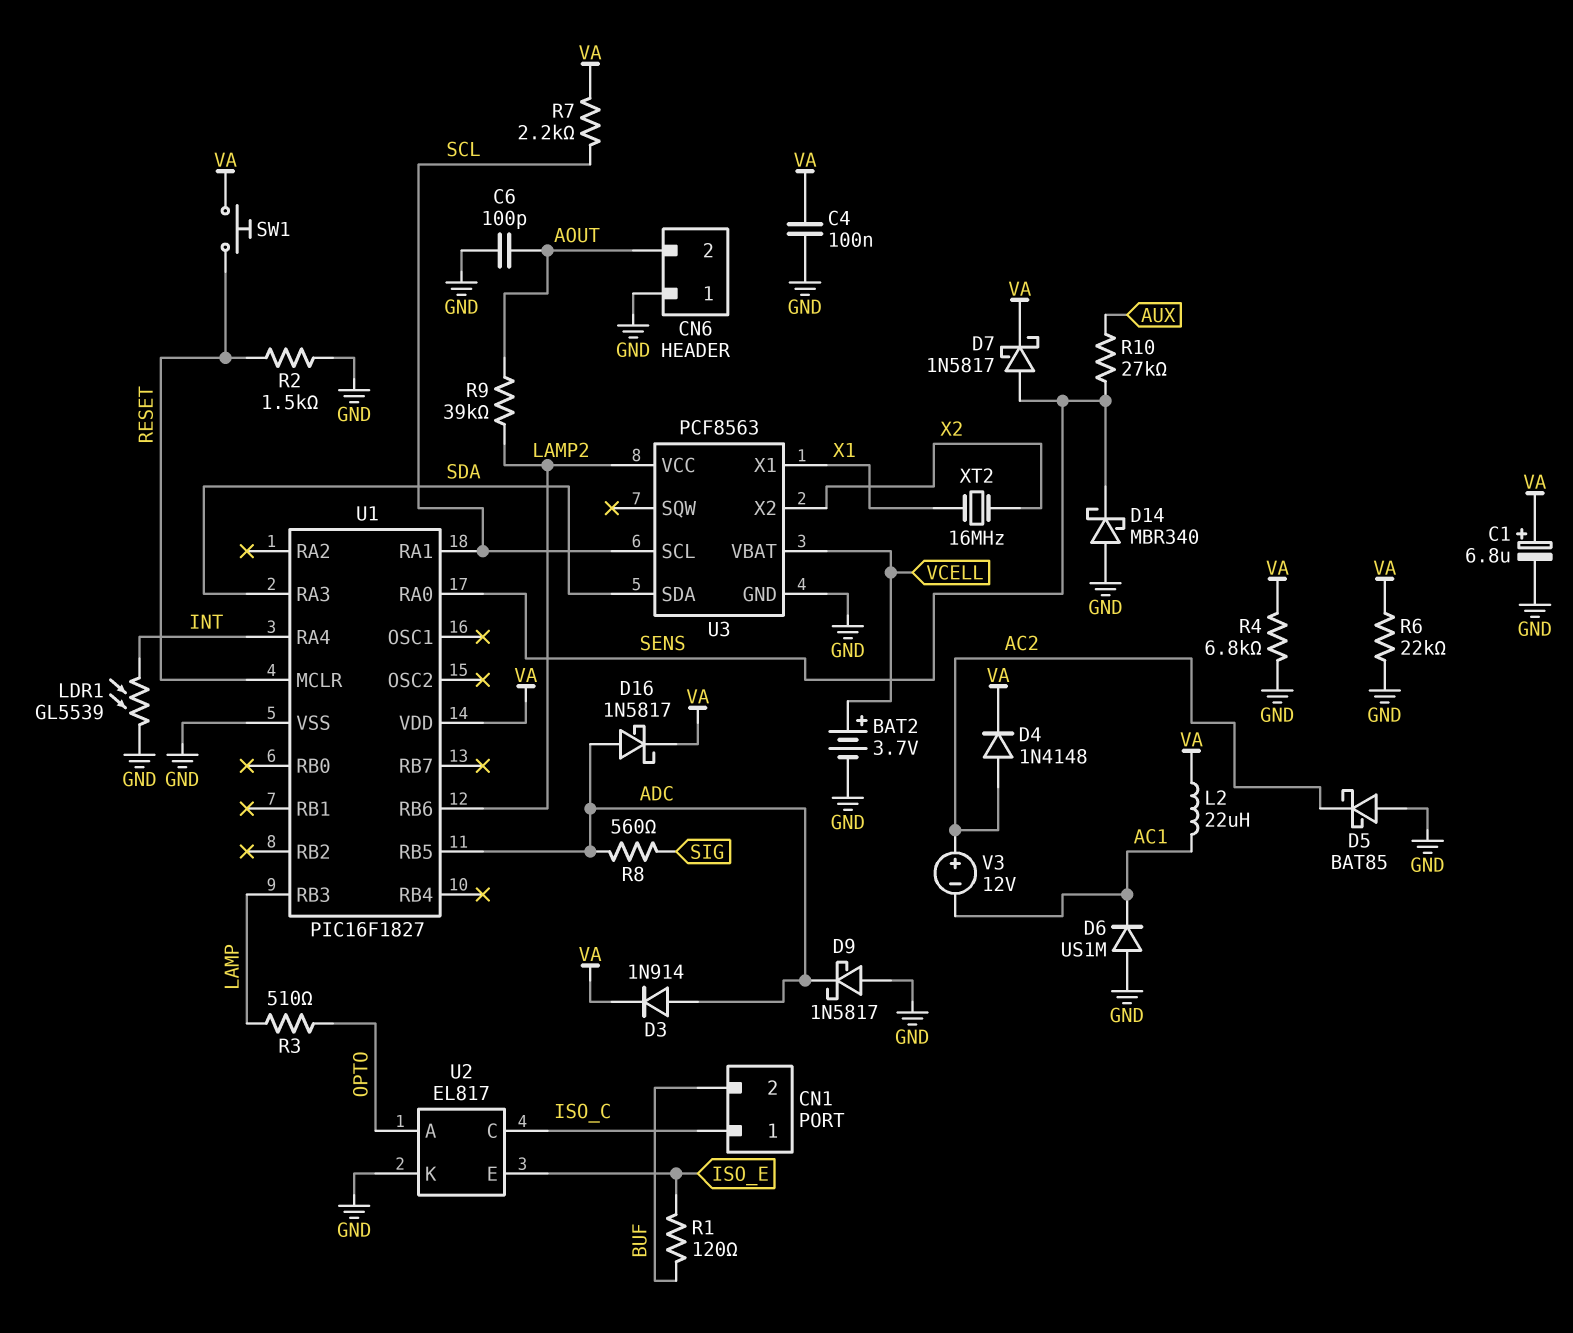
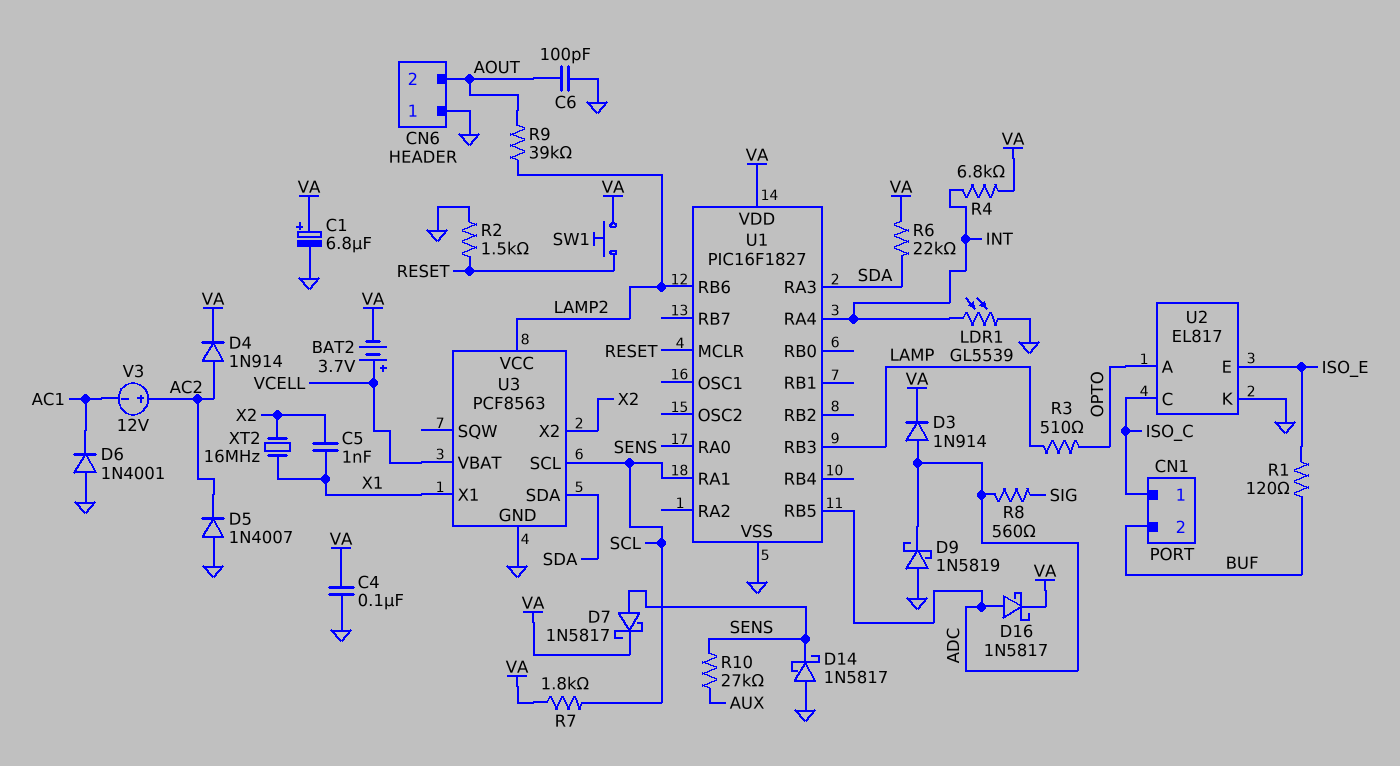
BAT2: 3.7V (plus VCELL, minus GND) -> 3.7V (plus VCELL, minus VA)
C5: none -> 1nF (X1, X2)
D4: diode 1N4148 (A AC2, K VA) -> diode 1N914 (A AC2, K VA)
D5: schottky BAT85 (A GND, K AC2) -> diode 1N4007 (A GND, K AC2)
D6: diode US1M (A GND, K AC1) -> diode 1N4001 (A GND, K AC1)
D9: schottky 1N5817 (A GND, K ADC) -> schottky 1N5819 (A GND, K ADC)
D14: schottky MBR340 (A GND, K SENS) -> schottky 1N5817 (A GND, K SENS)
L2: 22uH (AC1, VA) -> none
R4: 6.8k (GND, VA) -> 6.8k (INT, VA)
R6: 22k (GND, VA) -> 22k (SDA, VA)
R7: 2.2k (SCL, VA) -> 1.8k (SCL, VA)

